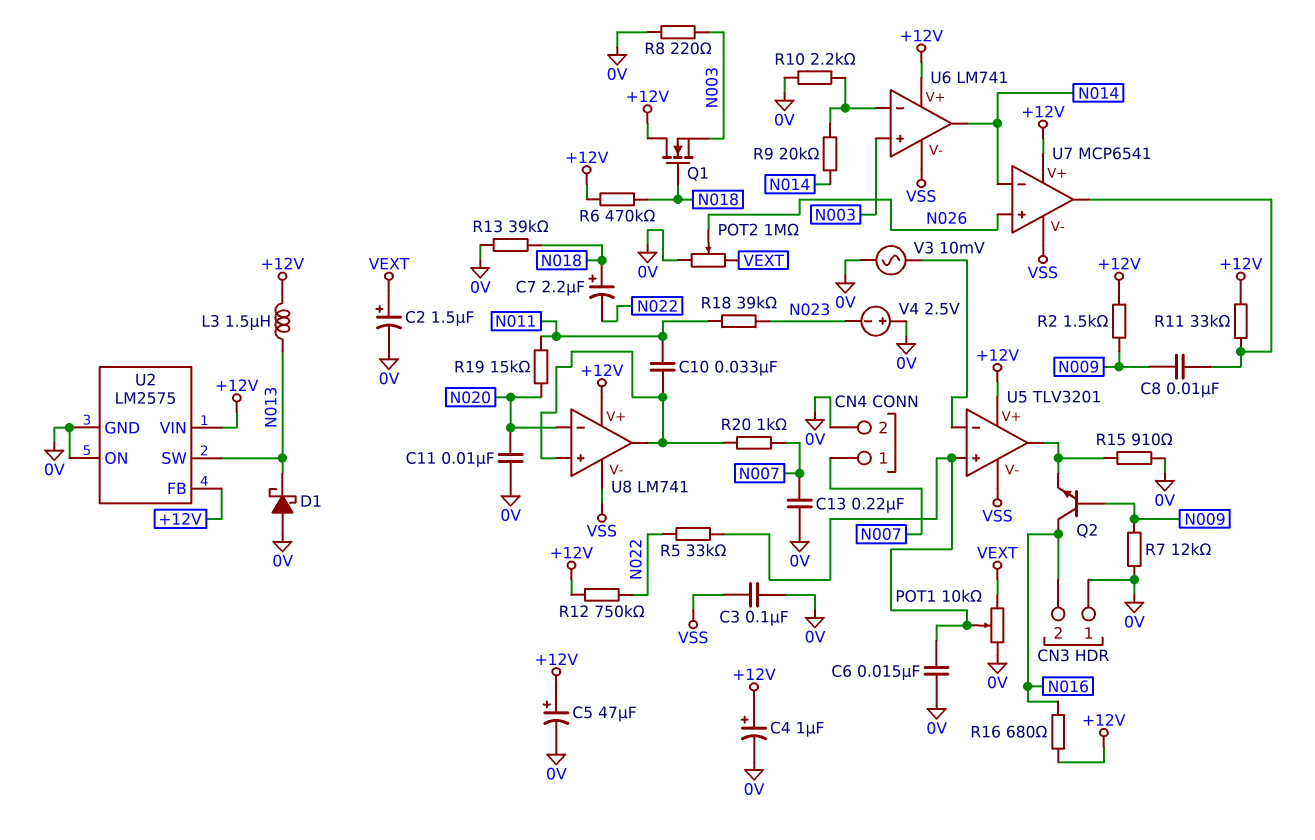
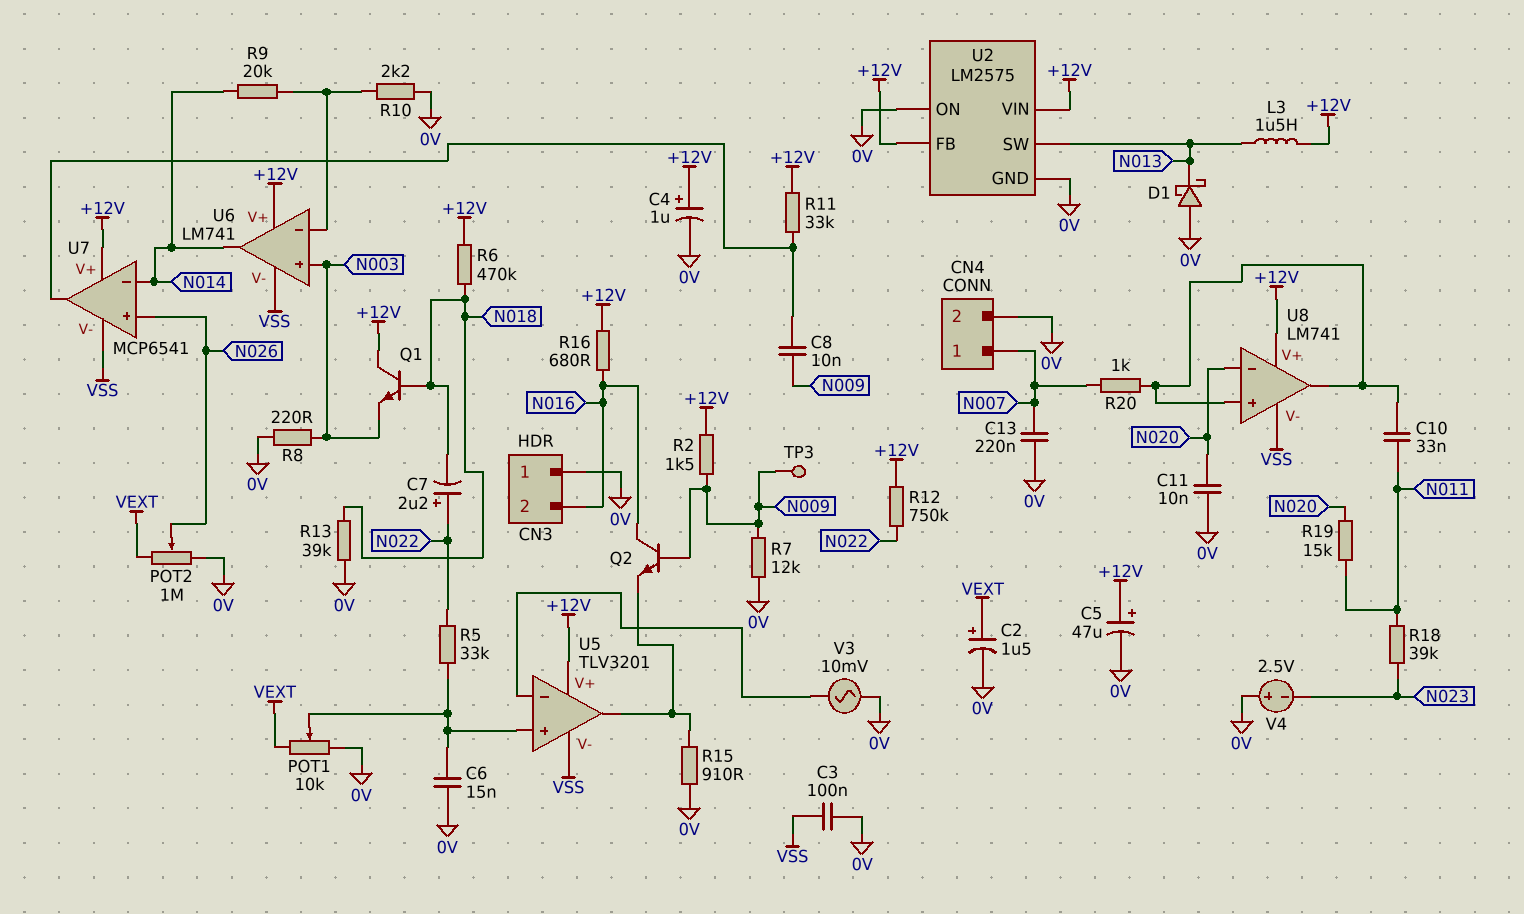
C7: 2.2uF (plus N018, minus N022) -> 2.2uF (plus N022, minus N018)
Q1: NMOS (G N018, D +12V, S N003) -> NPN (B N018, C +12V, E N003)
TP3: none -> test point (N009)

